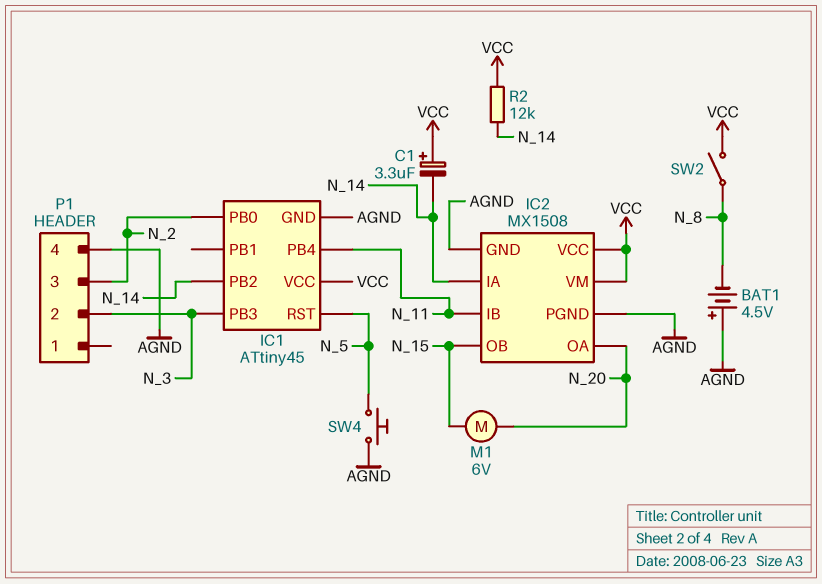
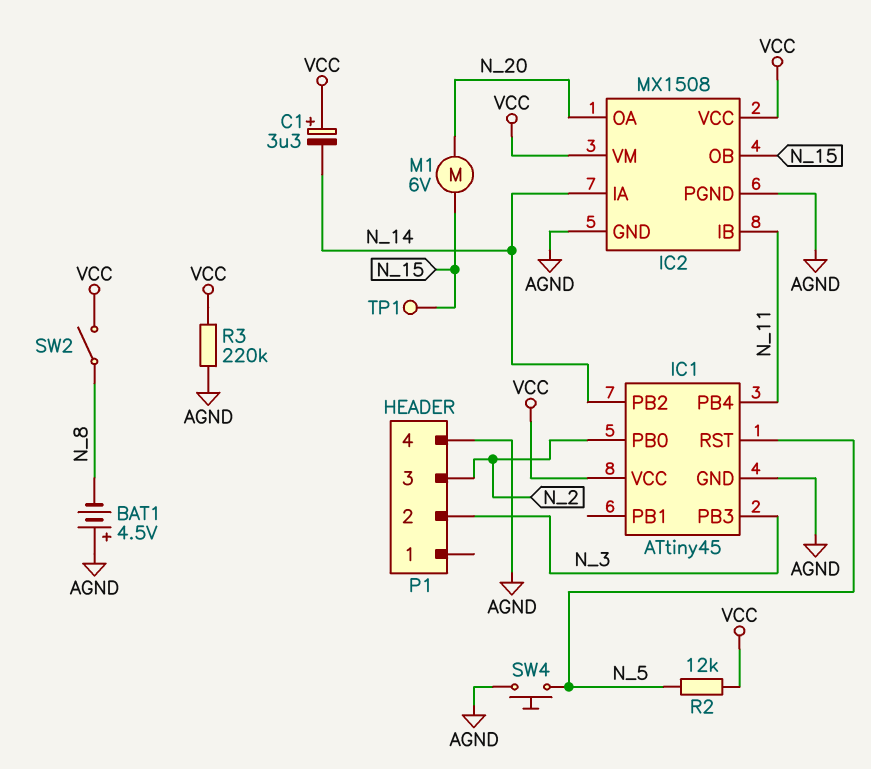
R2: 12k (N_14, VCC) -> 12k (N_5, VCC)
R3: none -> 220k (AGND, VCC)
TP1: none -> test point (N_15)

